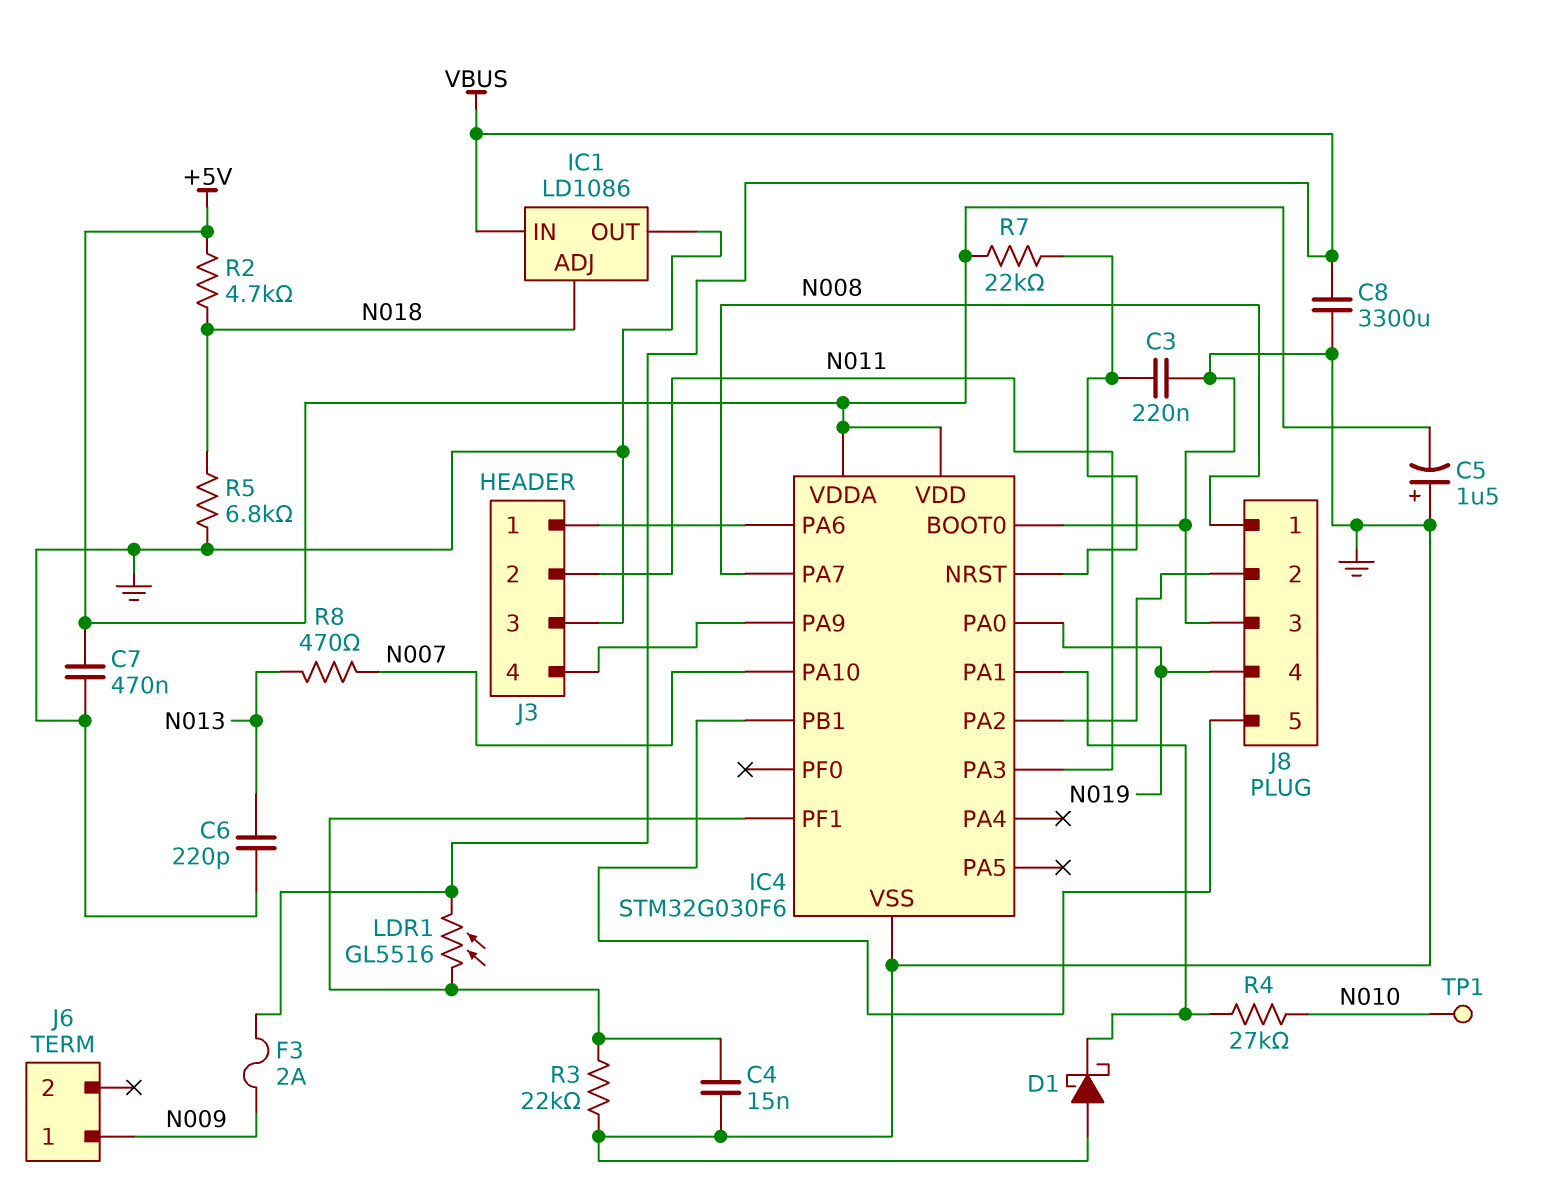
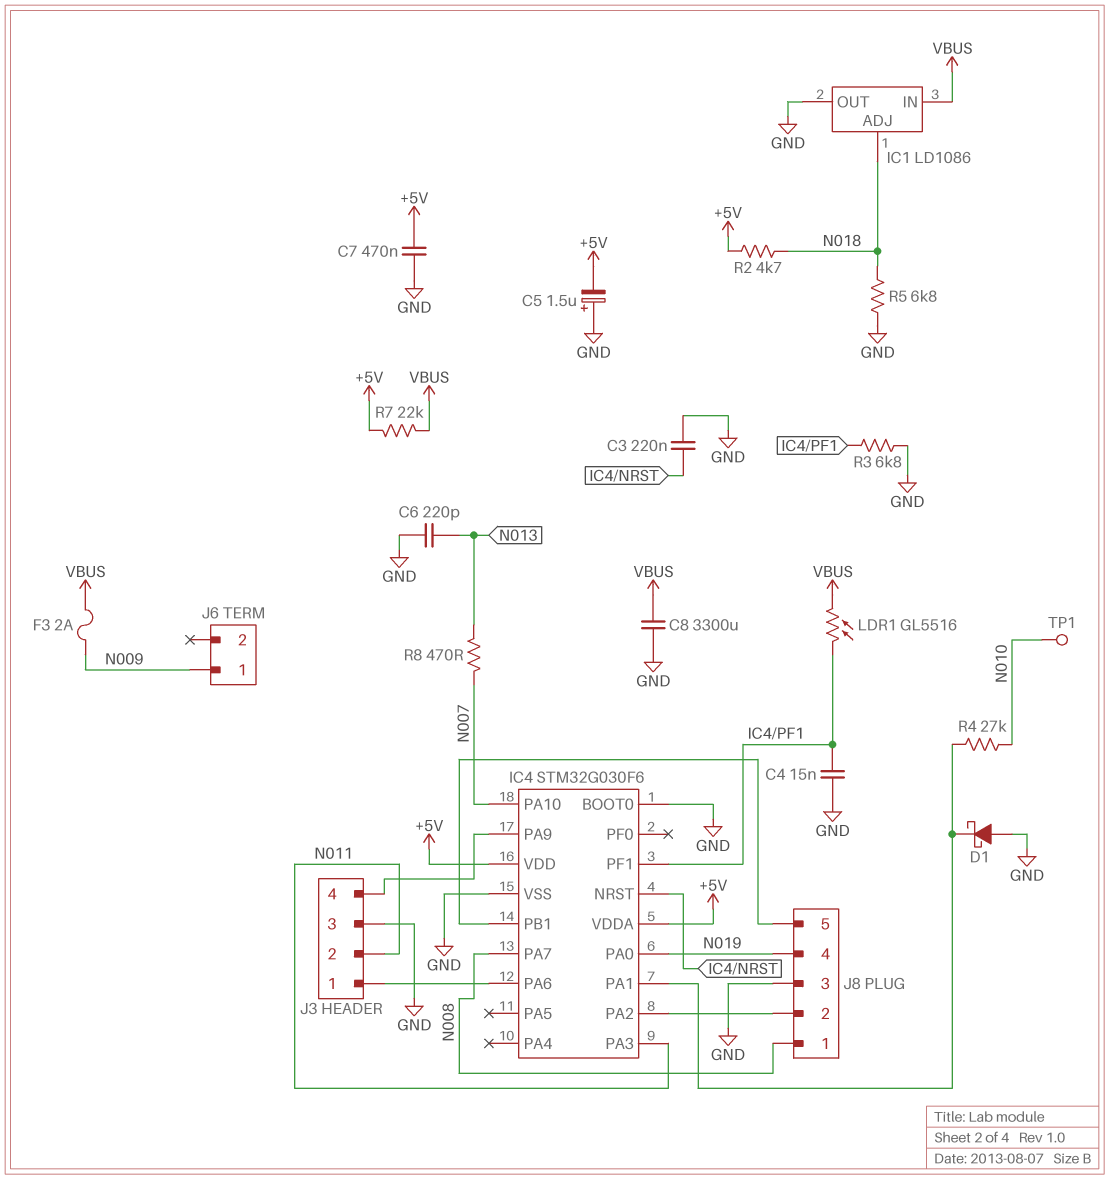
R3: 22k (GND, IC4/PF1) -> 6.8k (GND, IC4/PF1)
R7: 22k (+5V, IC4/NRST) -> 22k (+5V, VBUS)

